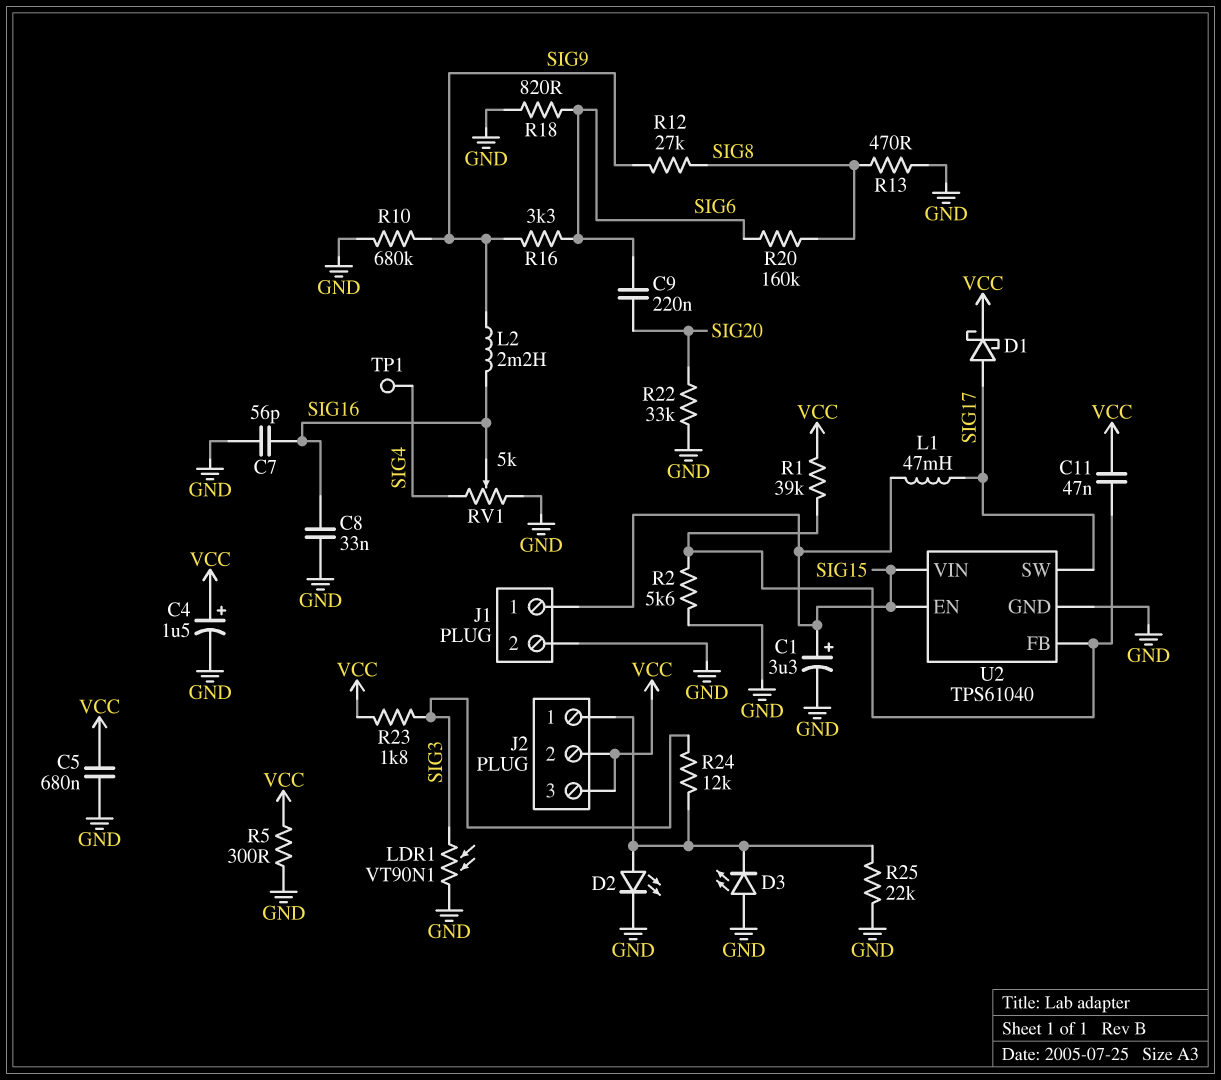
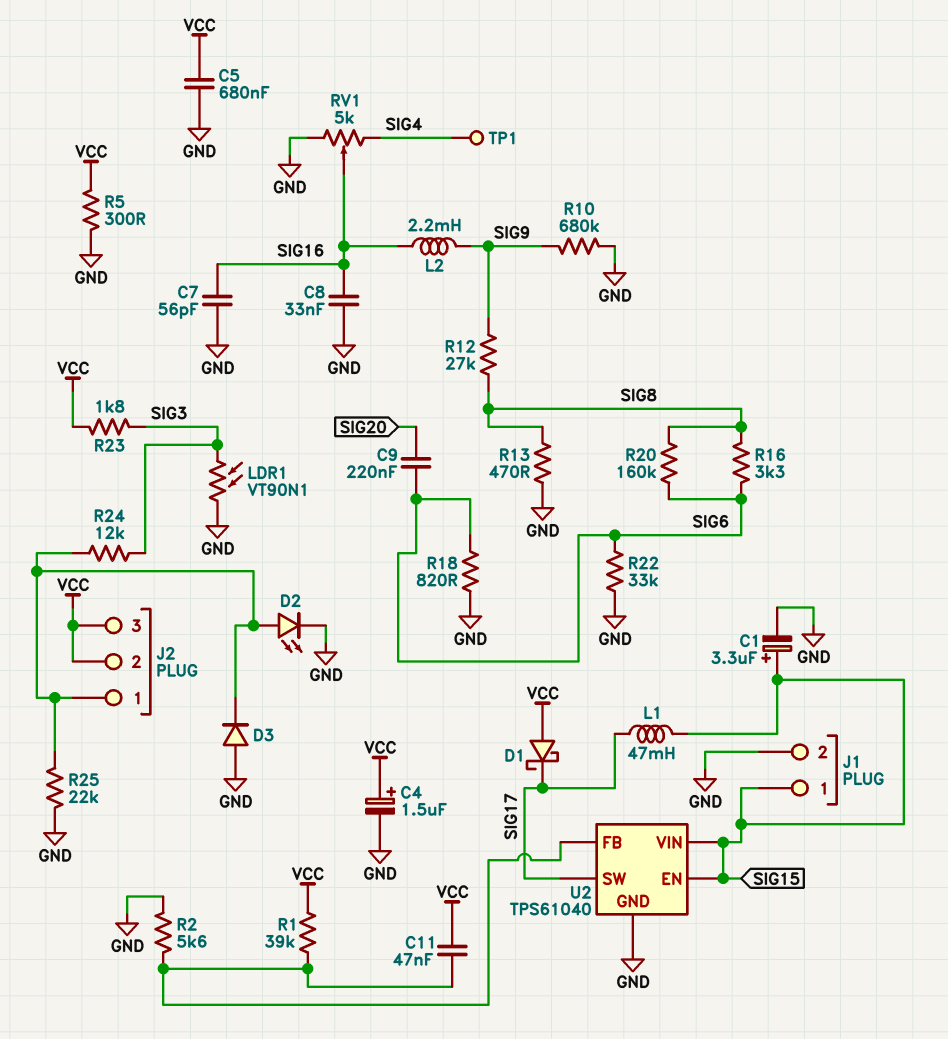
D1: schottky (A SIG17, K VCC) -> schottky (A VCC, K SIG17)
D3: LED (A GND, K J2/1) -> diode (A GND, K J2/1)
R16: 3.3k (SIG6, SIG9) -> 3.3k (SIG6, SIG8)
R22: 33k (GND, SIG20) -> 33k (GND, SIG6)

